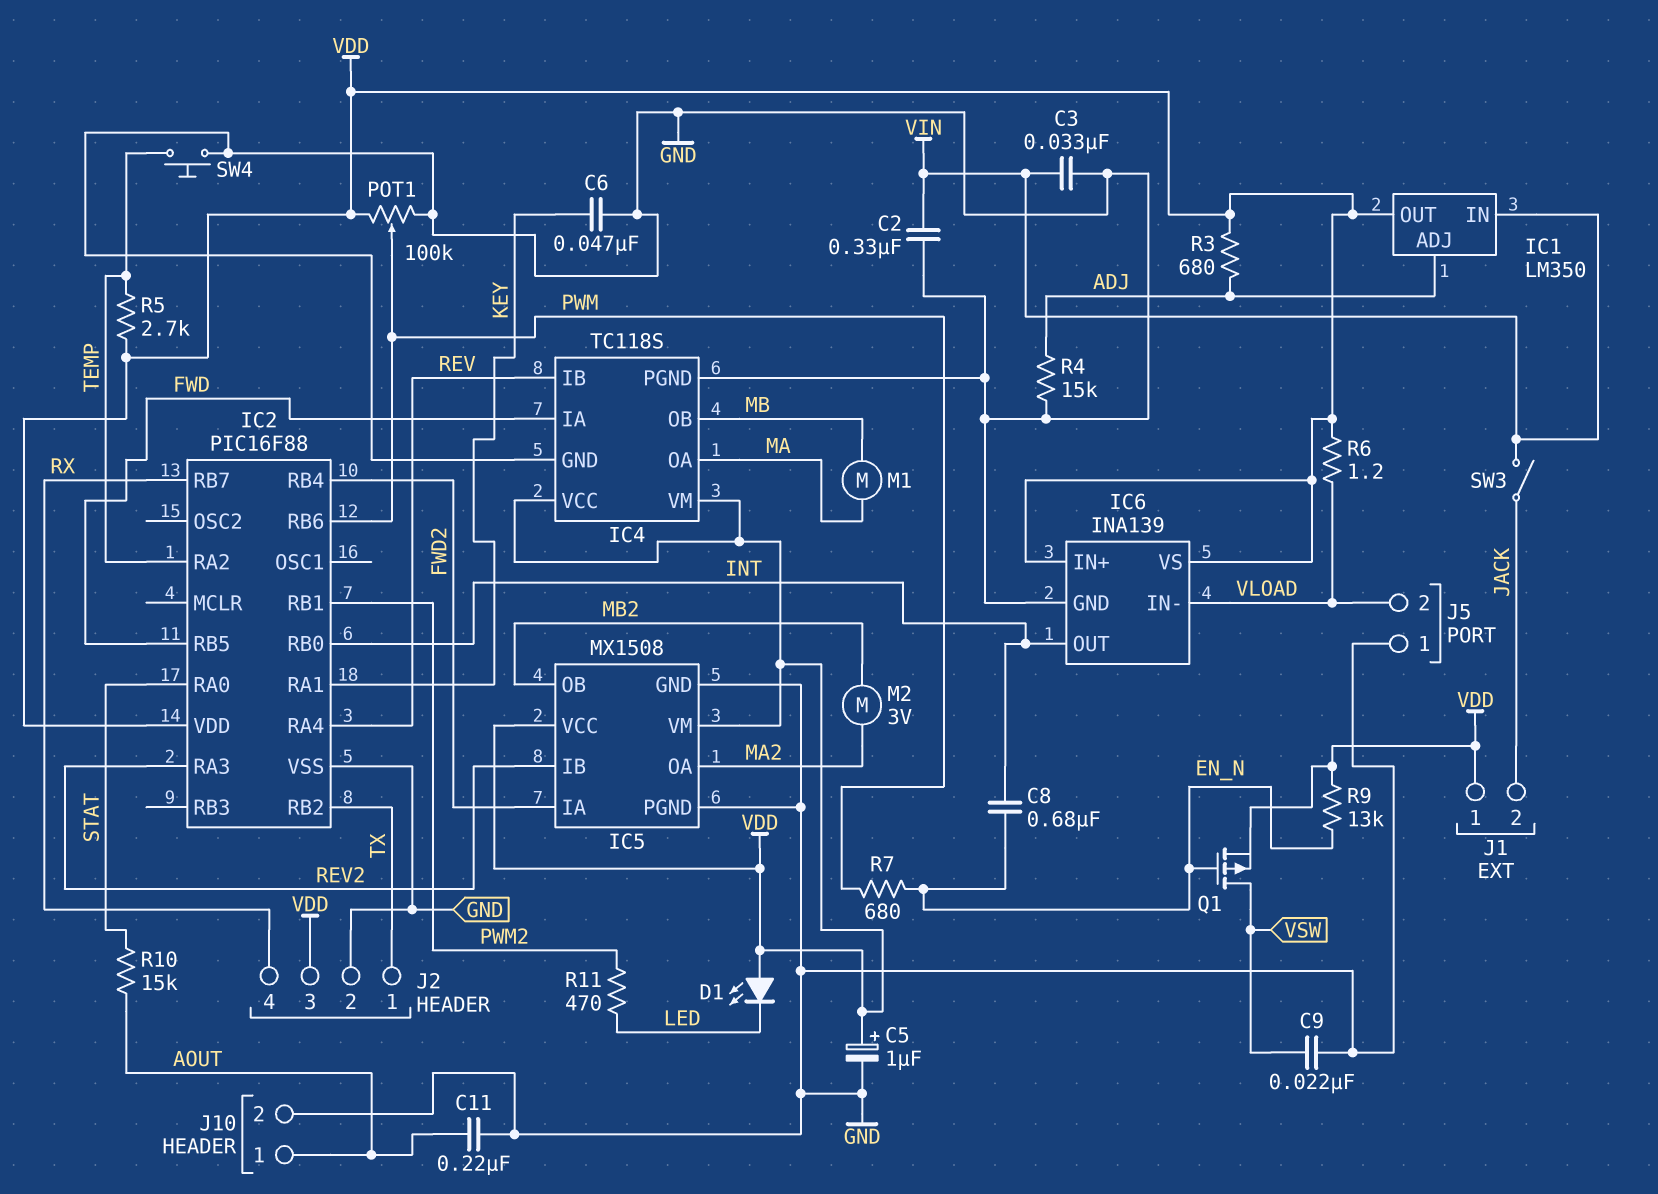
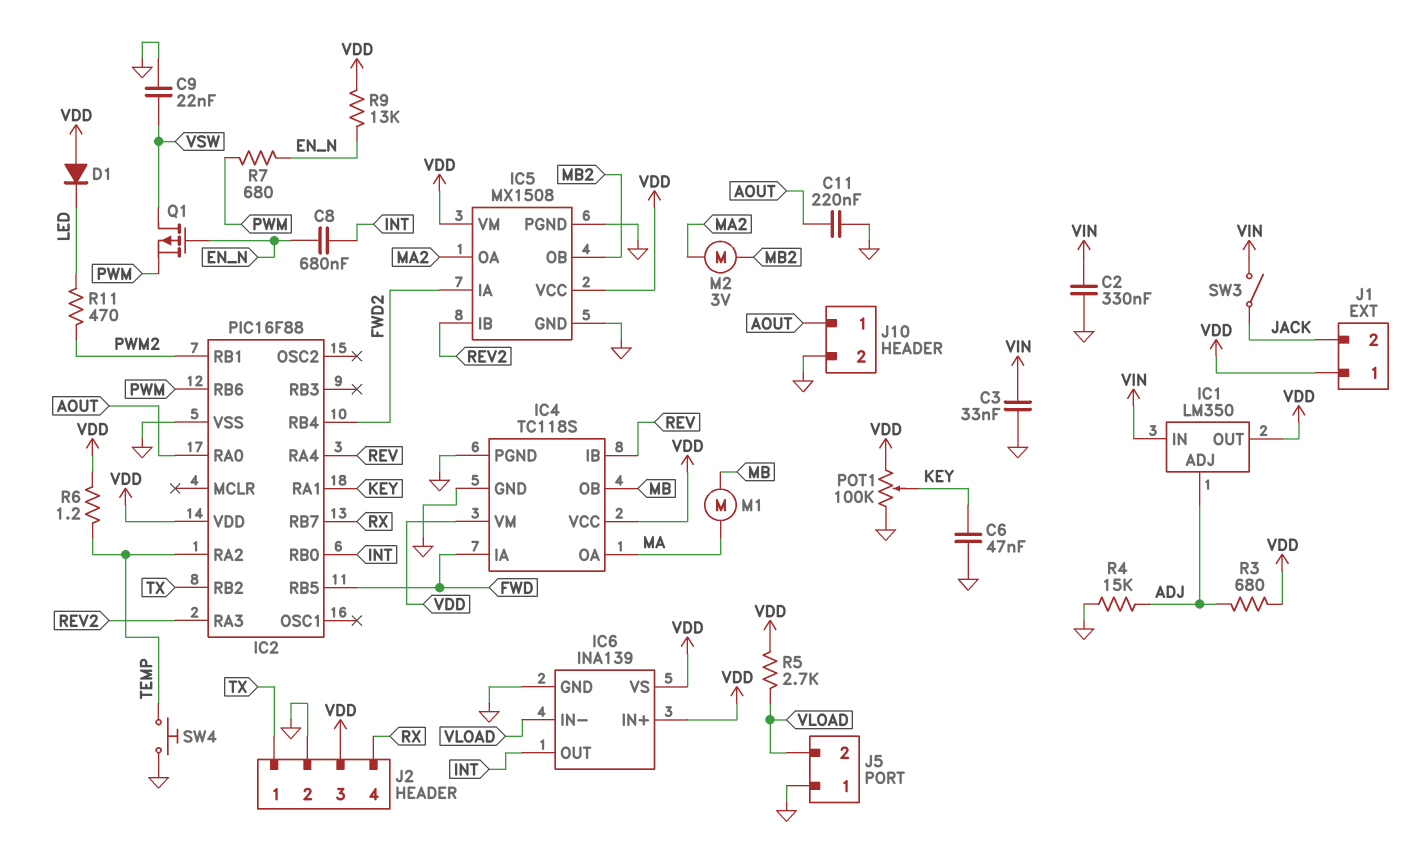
C5: 1uF (plus VDD, minus GND) -> none
D1: LED (A VDD, K LED) -> diode (A VDD, K LED)
IC2 pin RA0: STAT -> AOUT
POT1: 100k (GND, VDD, wiper PWM) -> 100k (GND, VDD, wiper KEY)
Q1: PMOS (G EN_N, D VSW, S VDD) -> PMOS (G EN_N, D VSW, S PWM)
R5: 2.7k (TEMP, VDD) -> 2.7k (VDD, VLOAD)
R6: 1.2 (VDD, VLOAD) -> 1.2 (TEMP, VDD)
R10: 15k (AOUT, STAT) -> none

